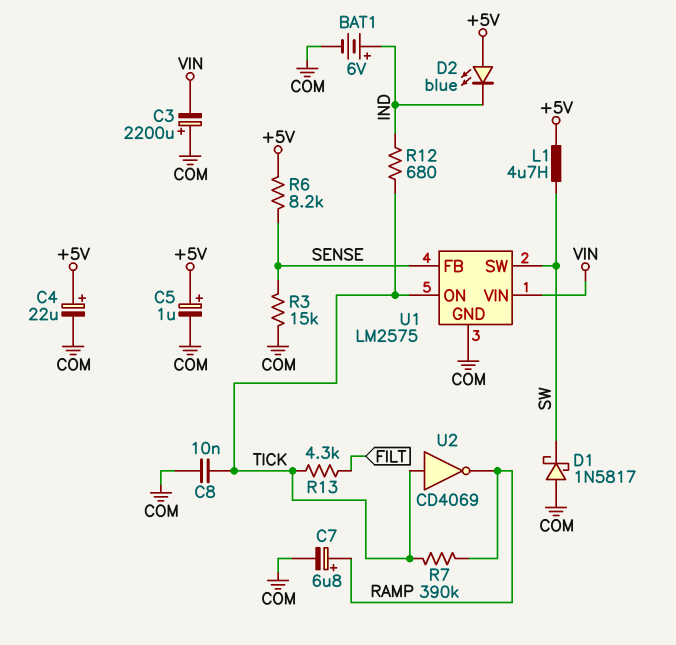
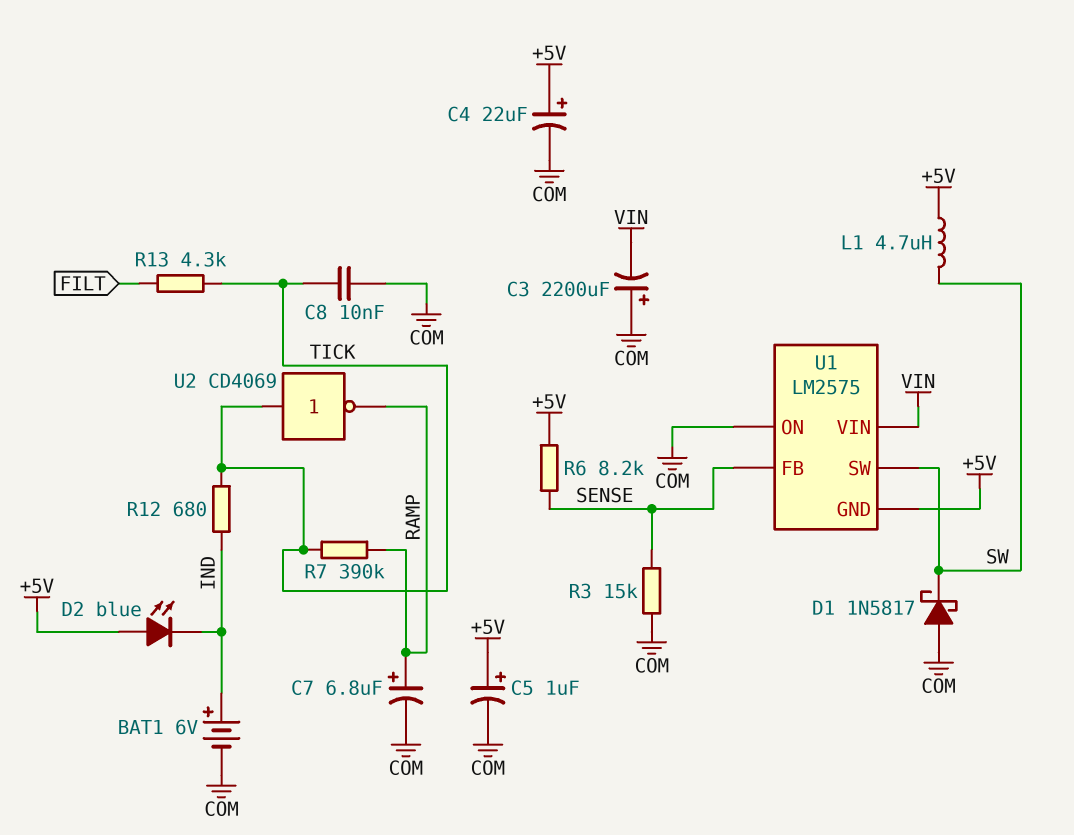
U1 pin GND: COM -> +5V
U1 pin ON: TICK -> COM

